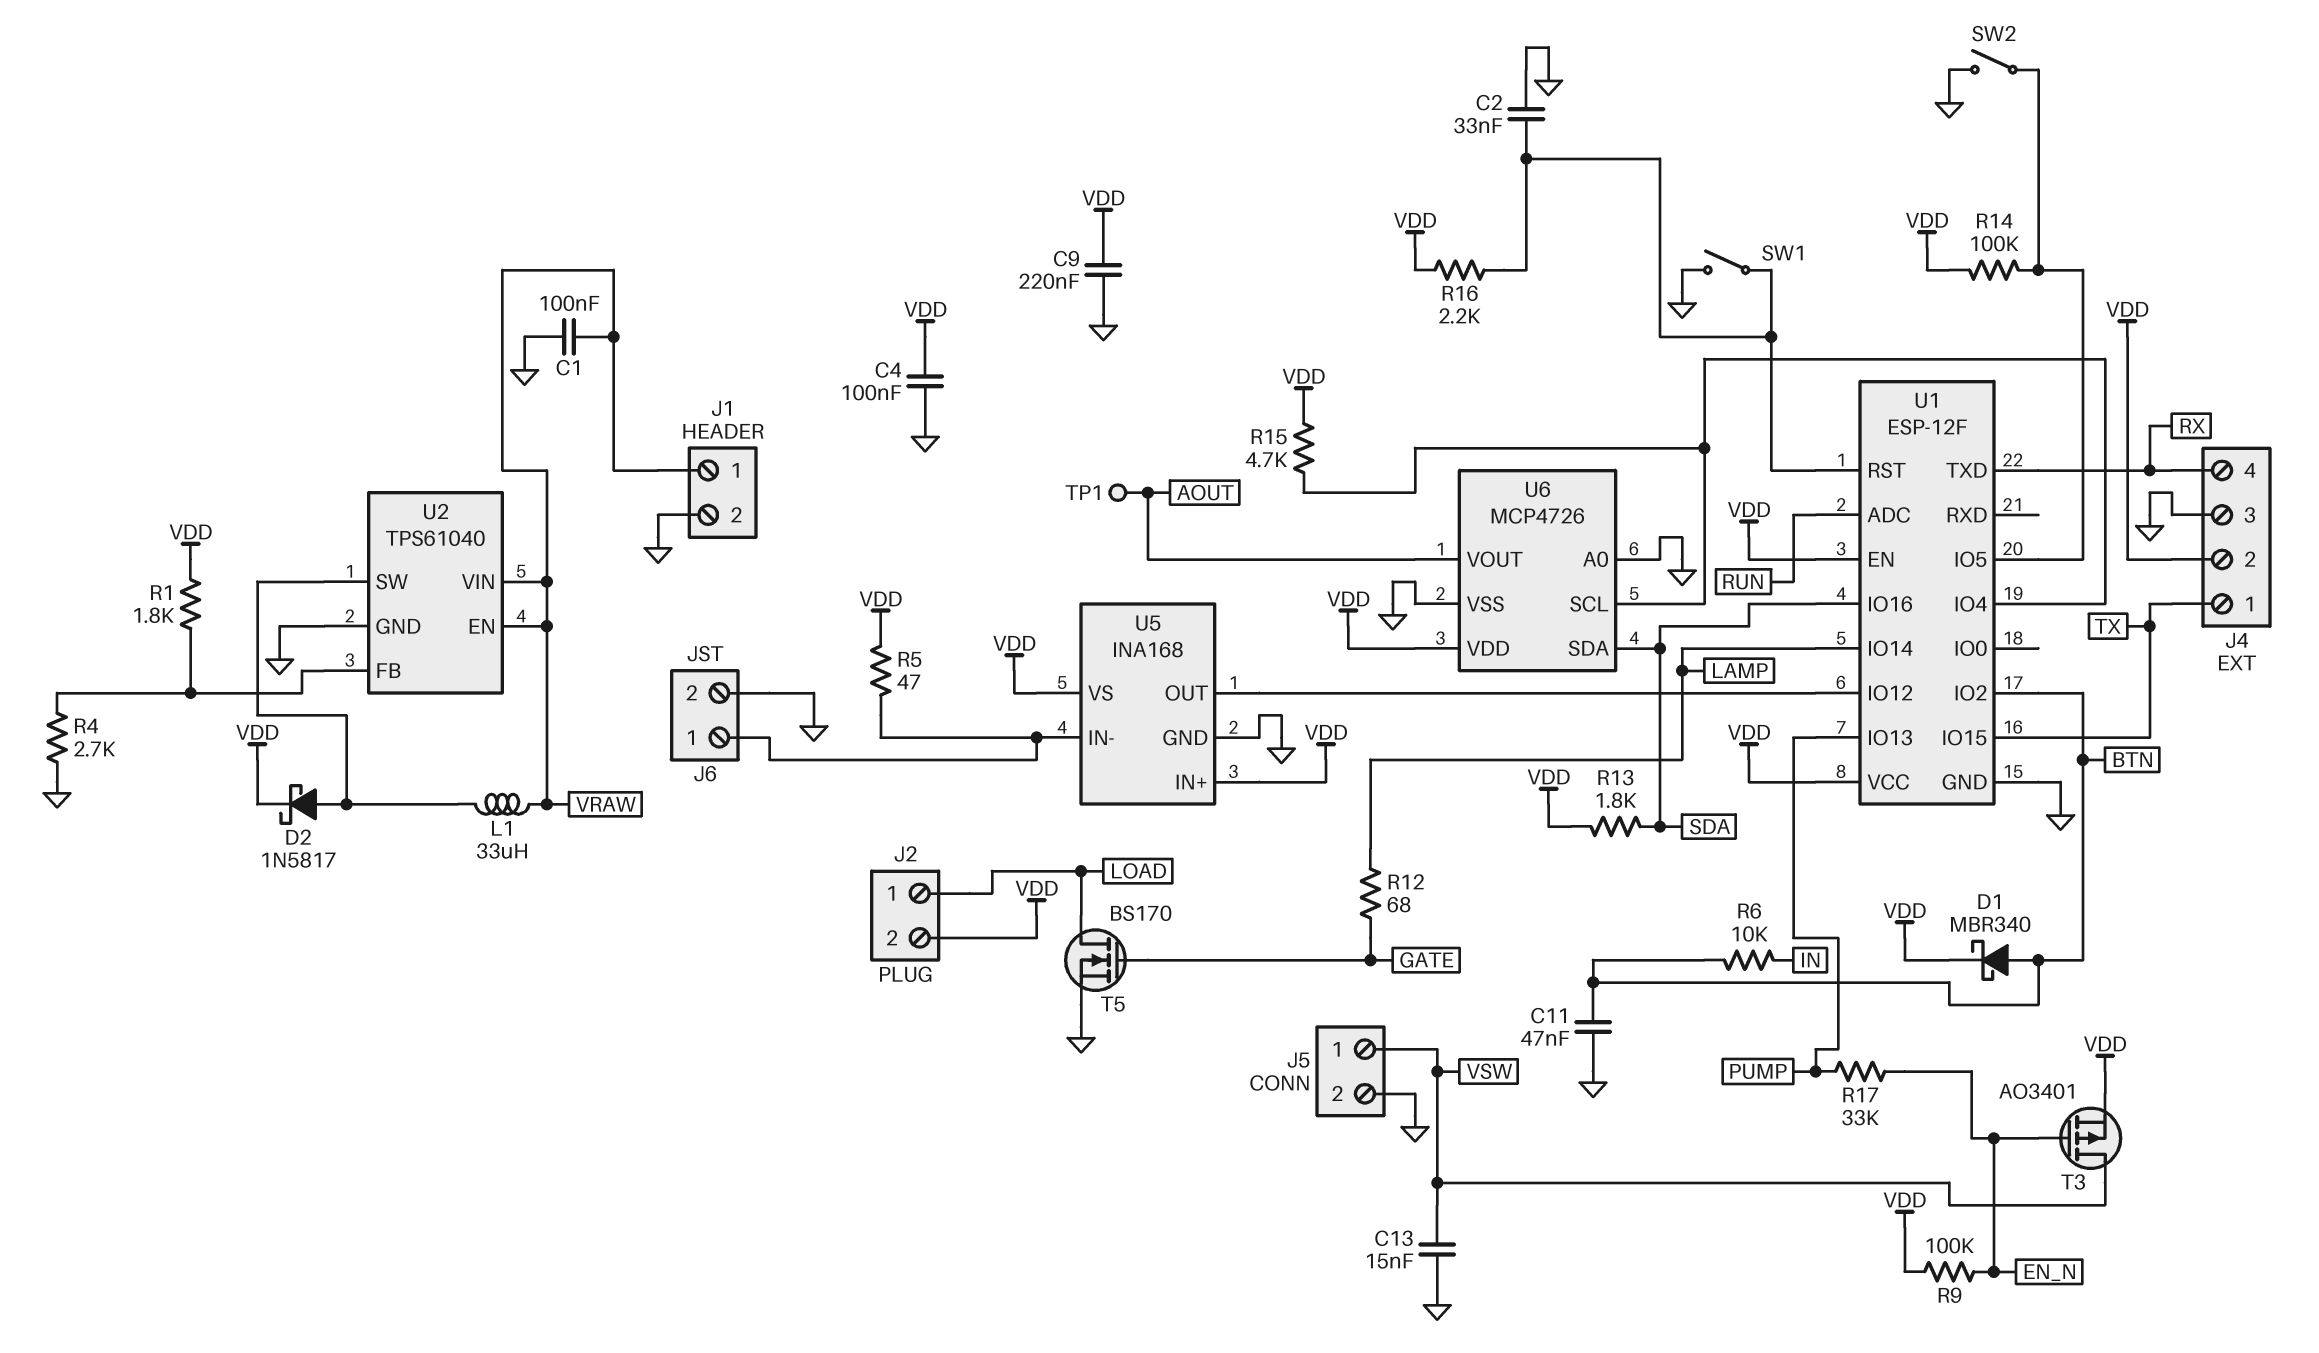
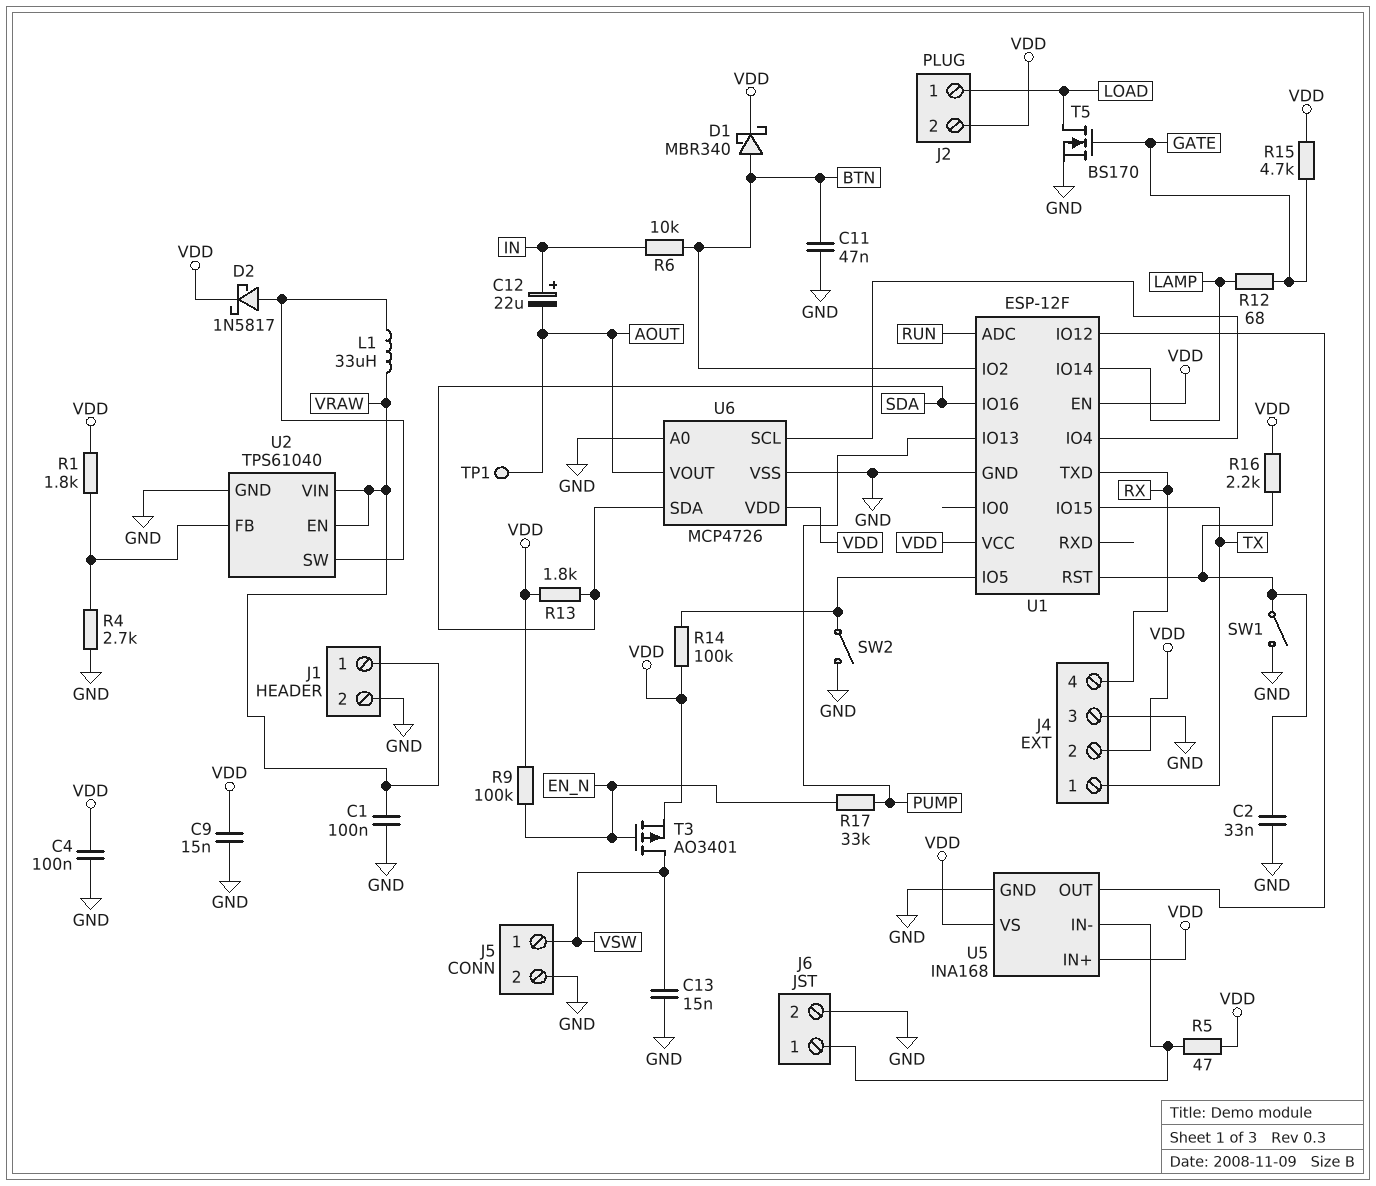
C9: 220nF (GND, VDD) -> 15nF (GND, VDD)
C12: none -> 22uF (plus IN, minus AOUT)
R15: 4.7k (U1/IO4, VDD) -> 4.7k (GATE, VDD)

